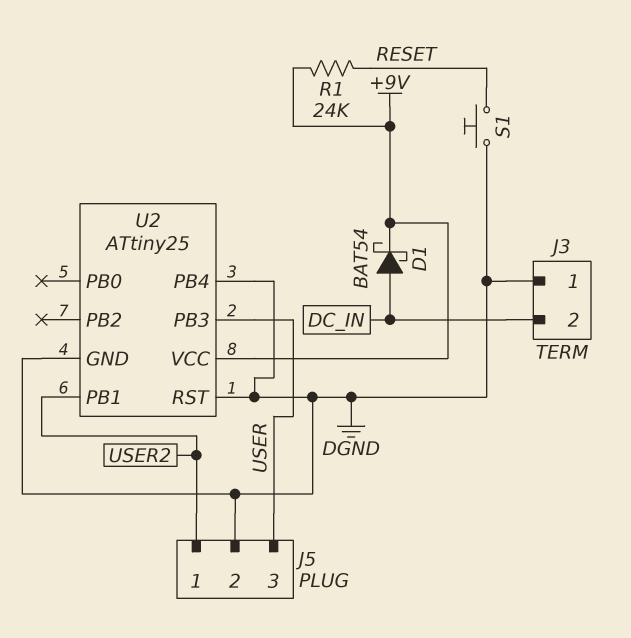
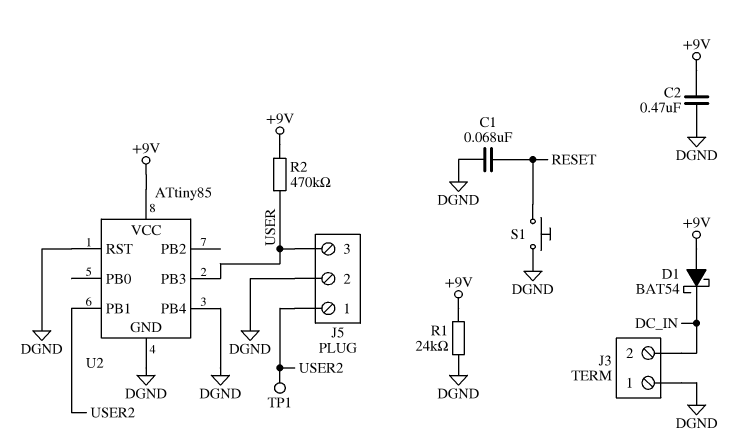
C1: none -> 68nF (DGND, RESET)
C2: none -> 470nF (+9V, DGND)
D1: schottky BAT54 (A DC_IN, K +9V) -> schottky BAT54 (A +9V, K DC_IN)
R1: 24k (+9V, RESET) -> 24k (+9V, DGND)
R2: none -> 470k (+9V, USER)
TP1: none -> test point (USER2)
U2: ATtiny25 -> ATtiny85

